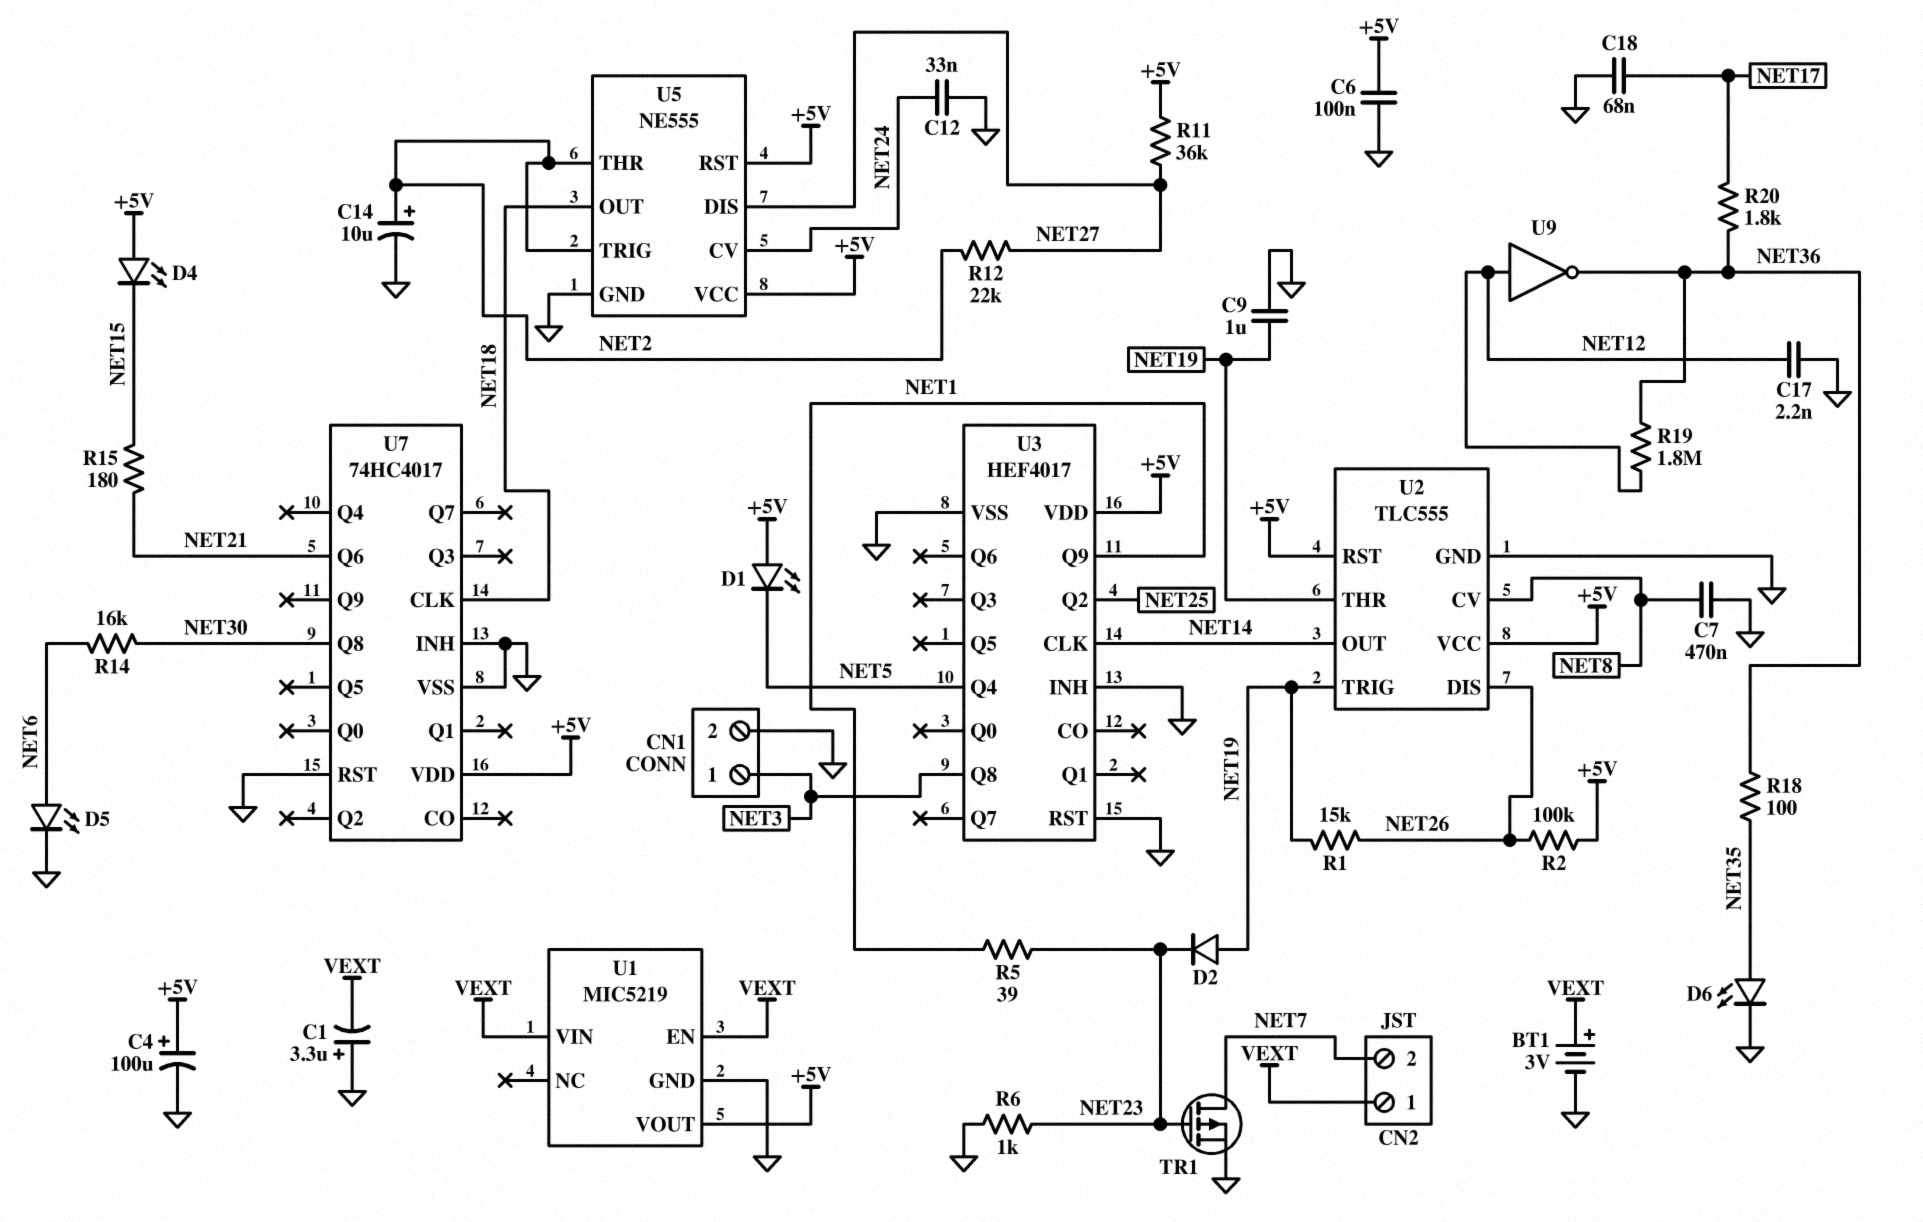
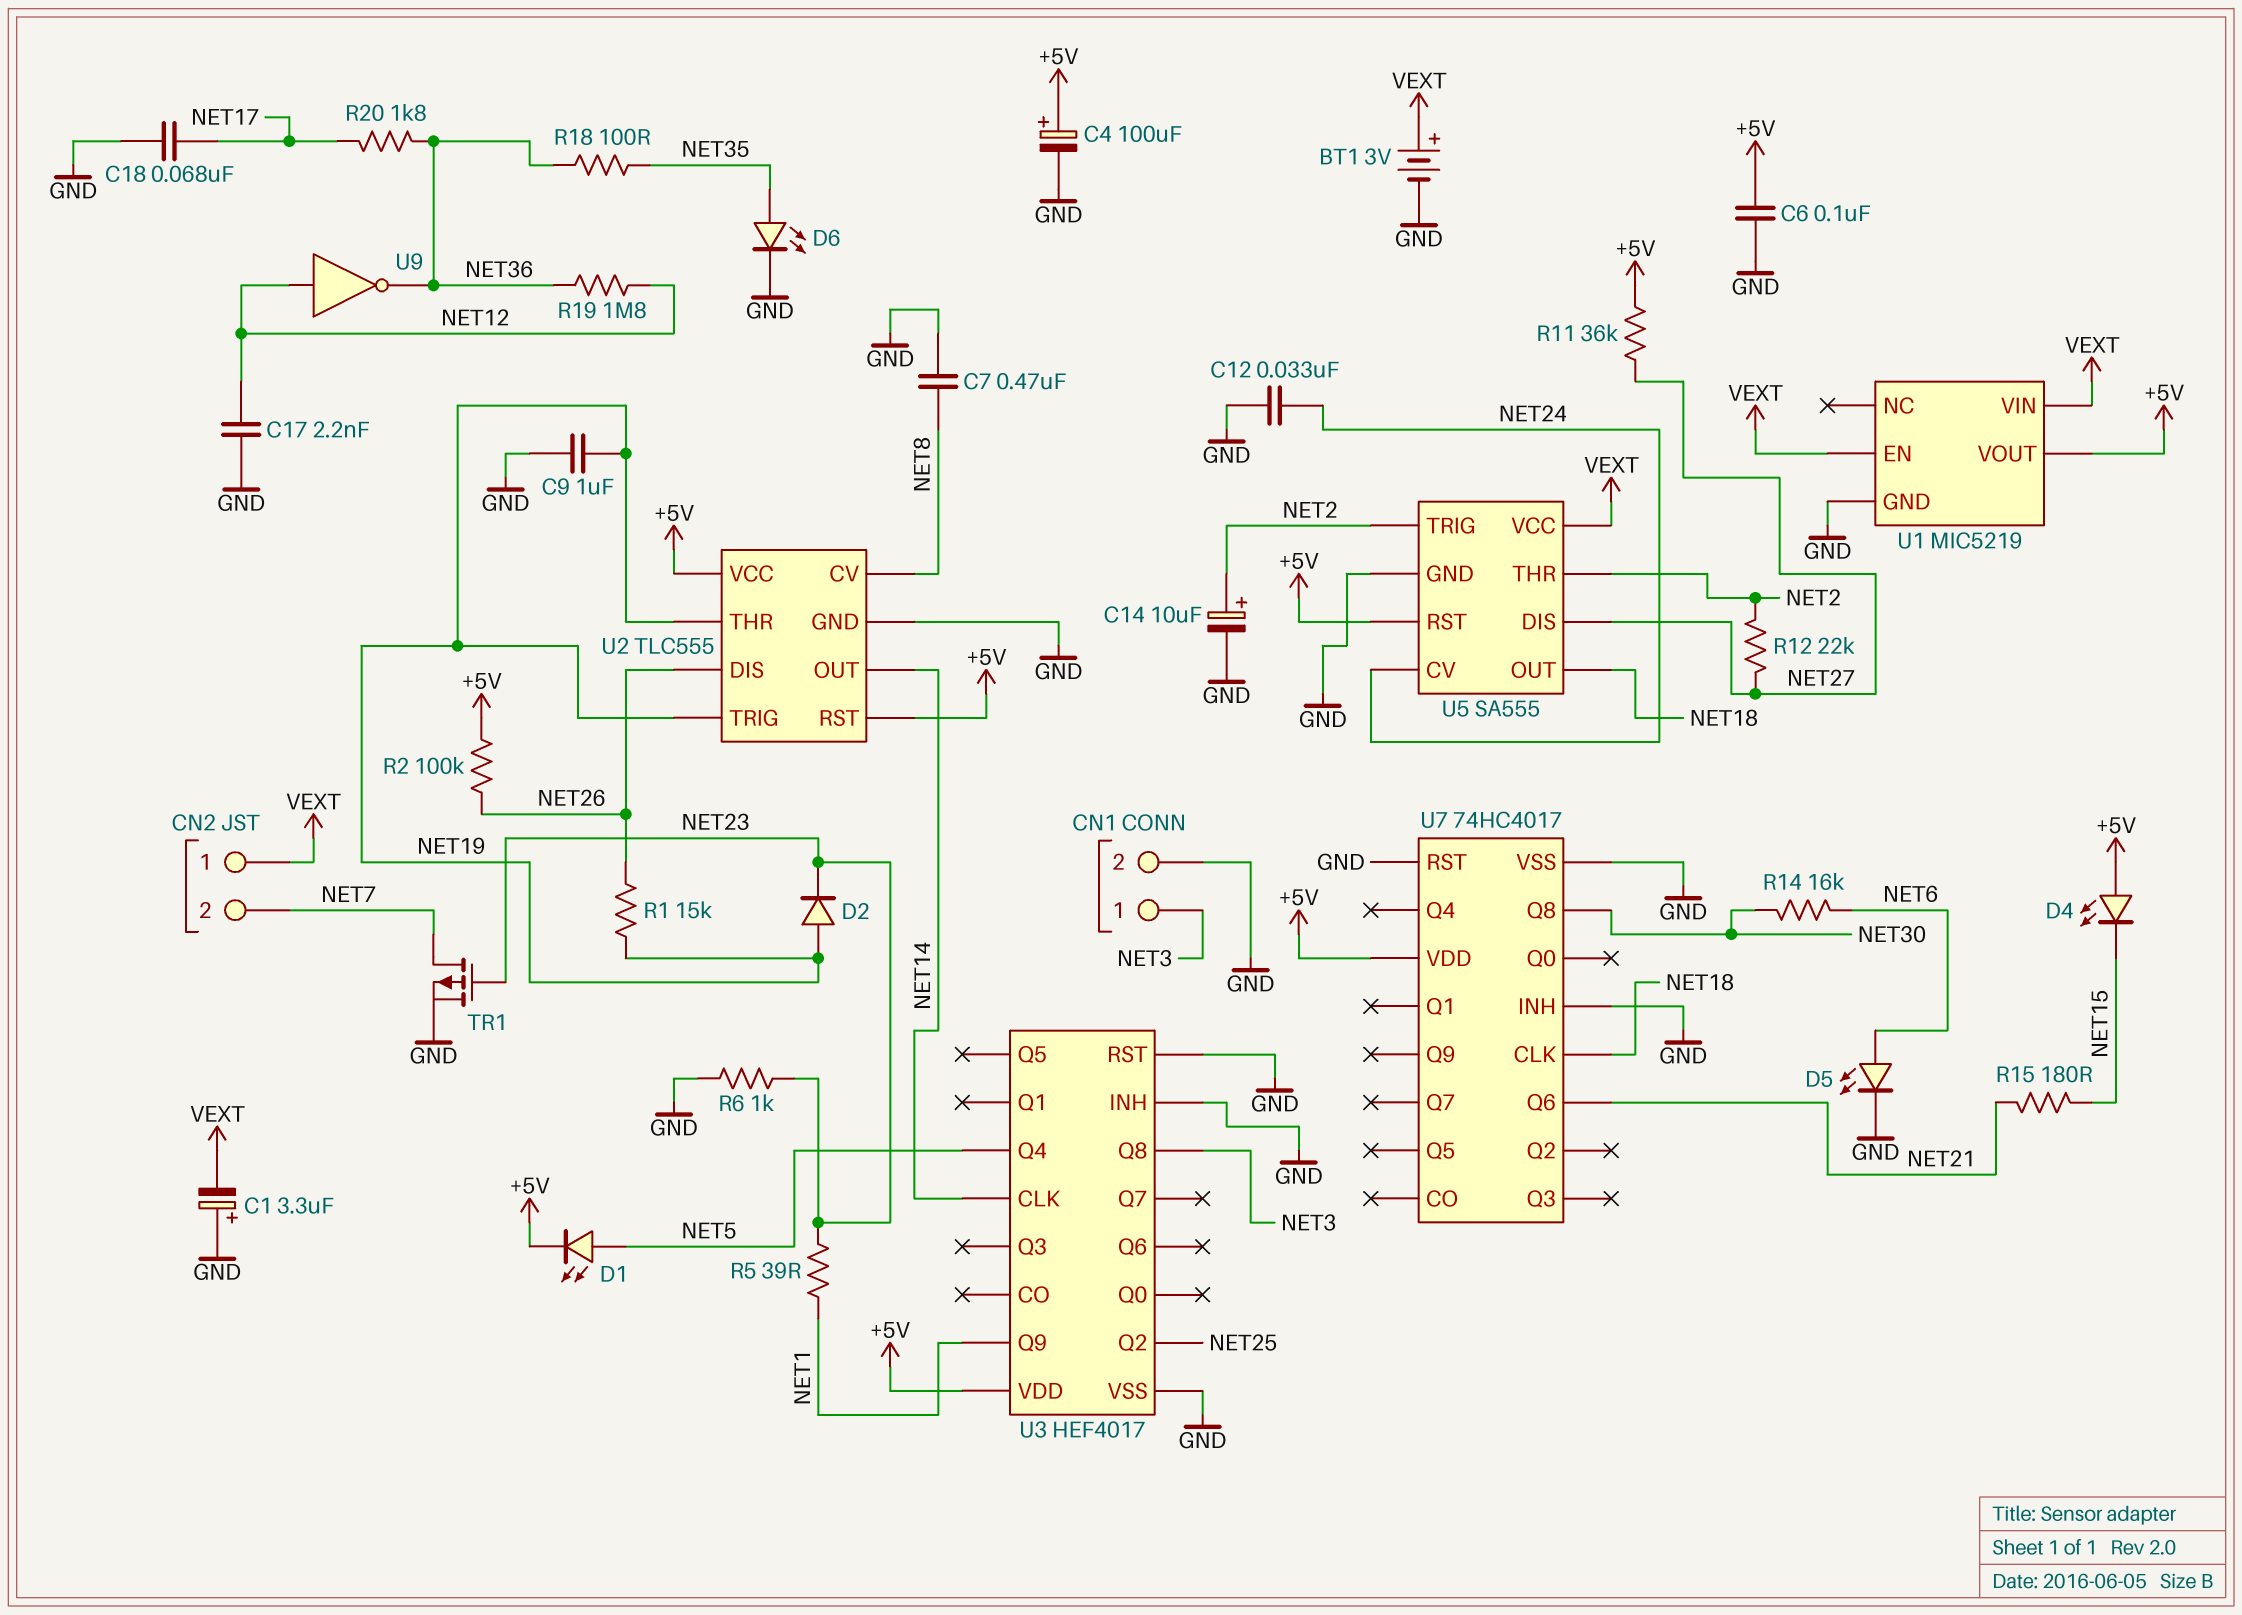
D1: LED (A +5V, K NET5) -> LED (A NET5, K +5V)
U5: NE555 -> SA555
U5 pin VCC: +5V -> VEXT

